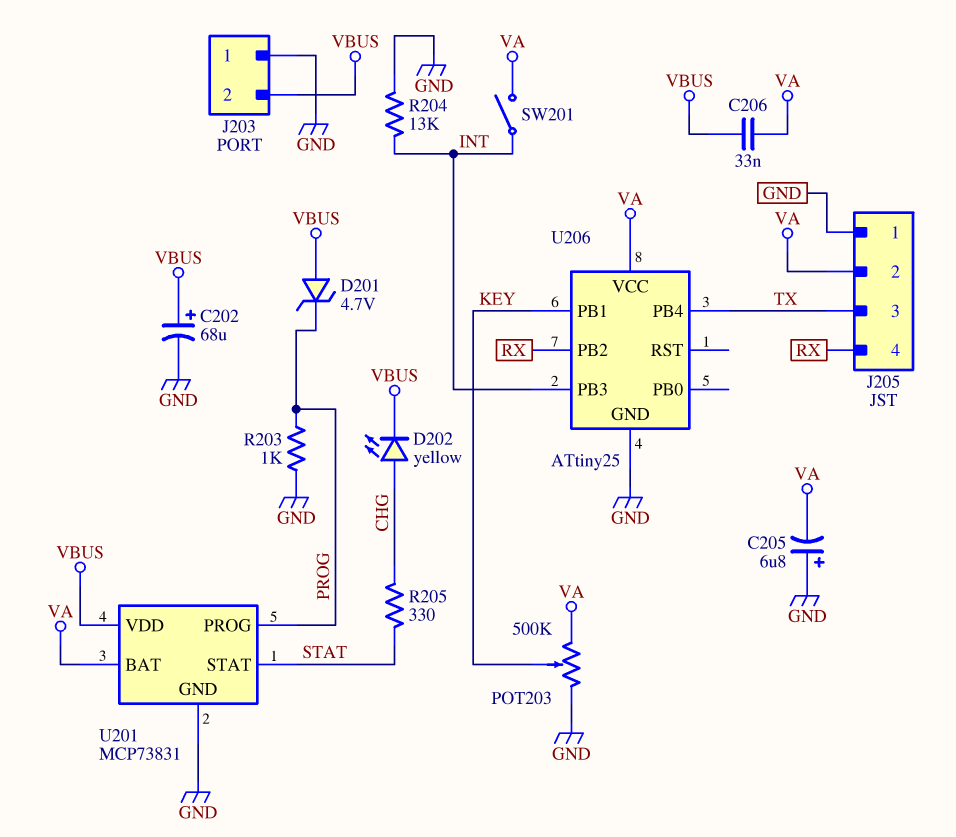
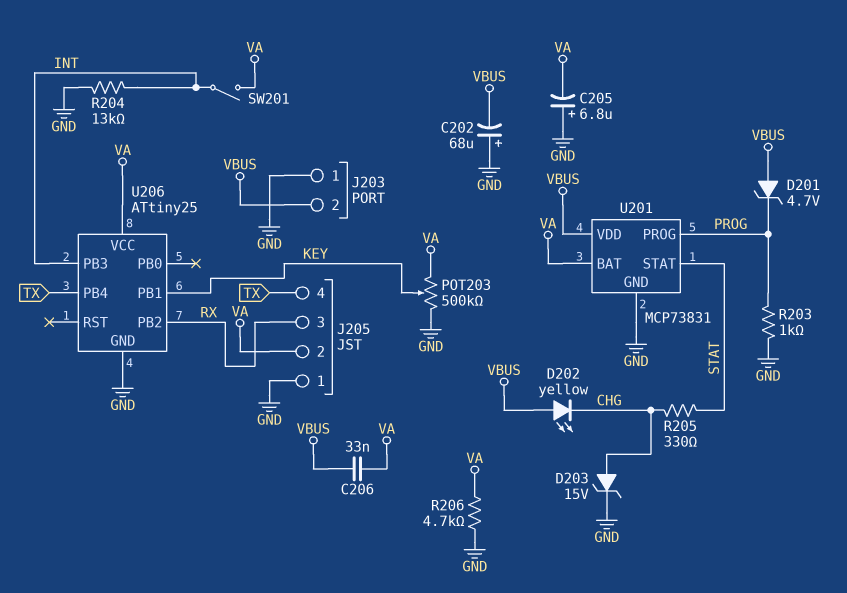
C202: 68uF (plus VBUS, minus GND) -> 68uF (plus GND, minus VBUS)
D202: LED yellow (A CHG, K VBUS) -> LED yellow (A VBUS, K CHG)
D203: none -> zener 15V (A CHG, K GND)
J205 pin 3: TX -> RX
J205 pin 4: RX -> TX
R206: none -> 4.7k (GND, VA)

